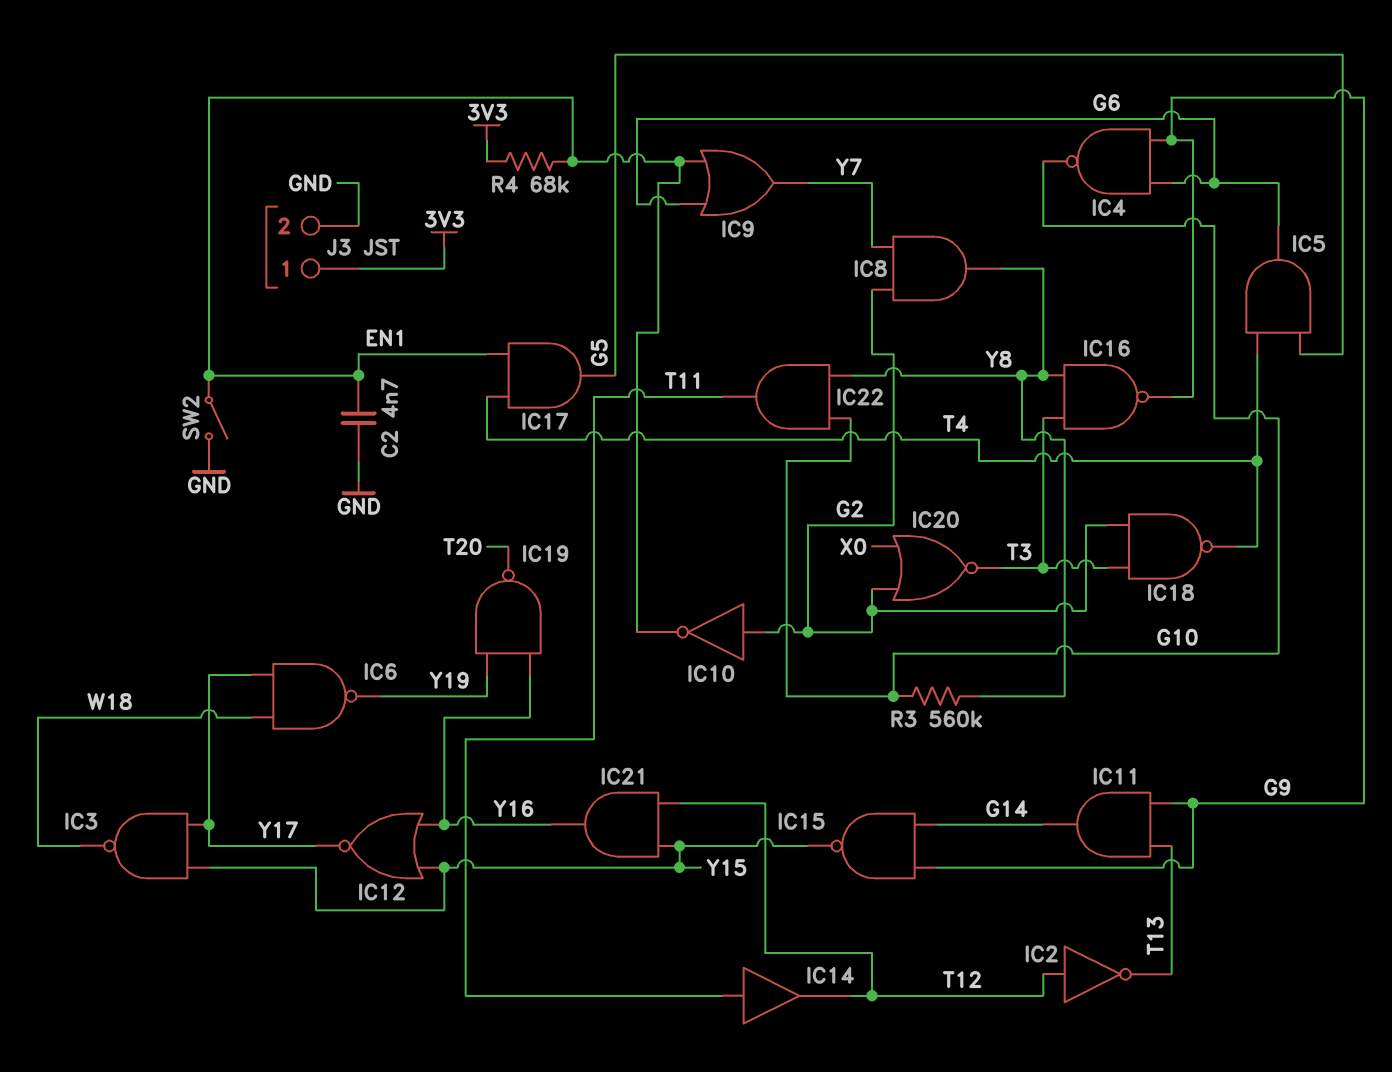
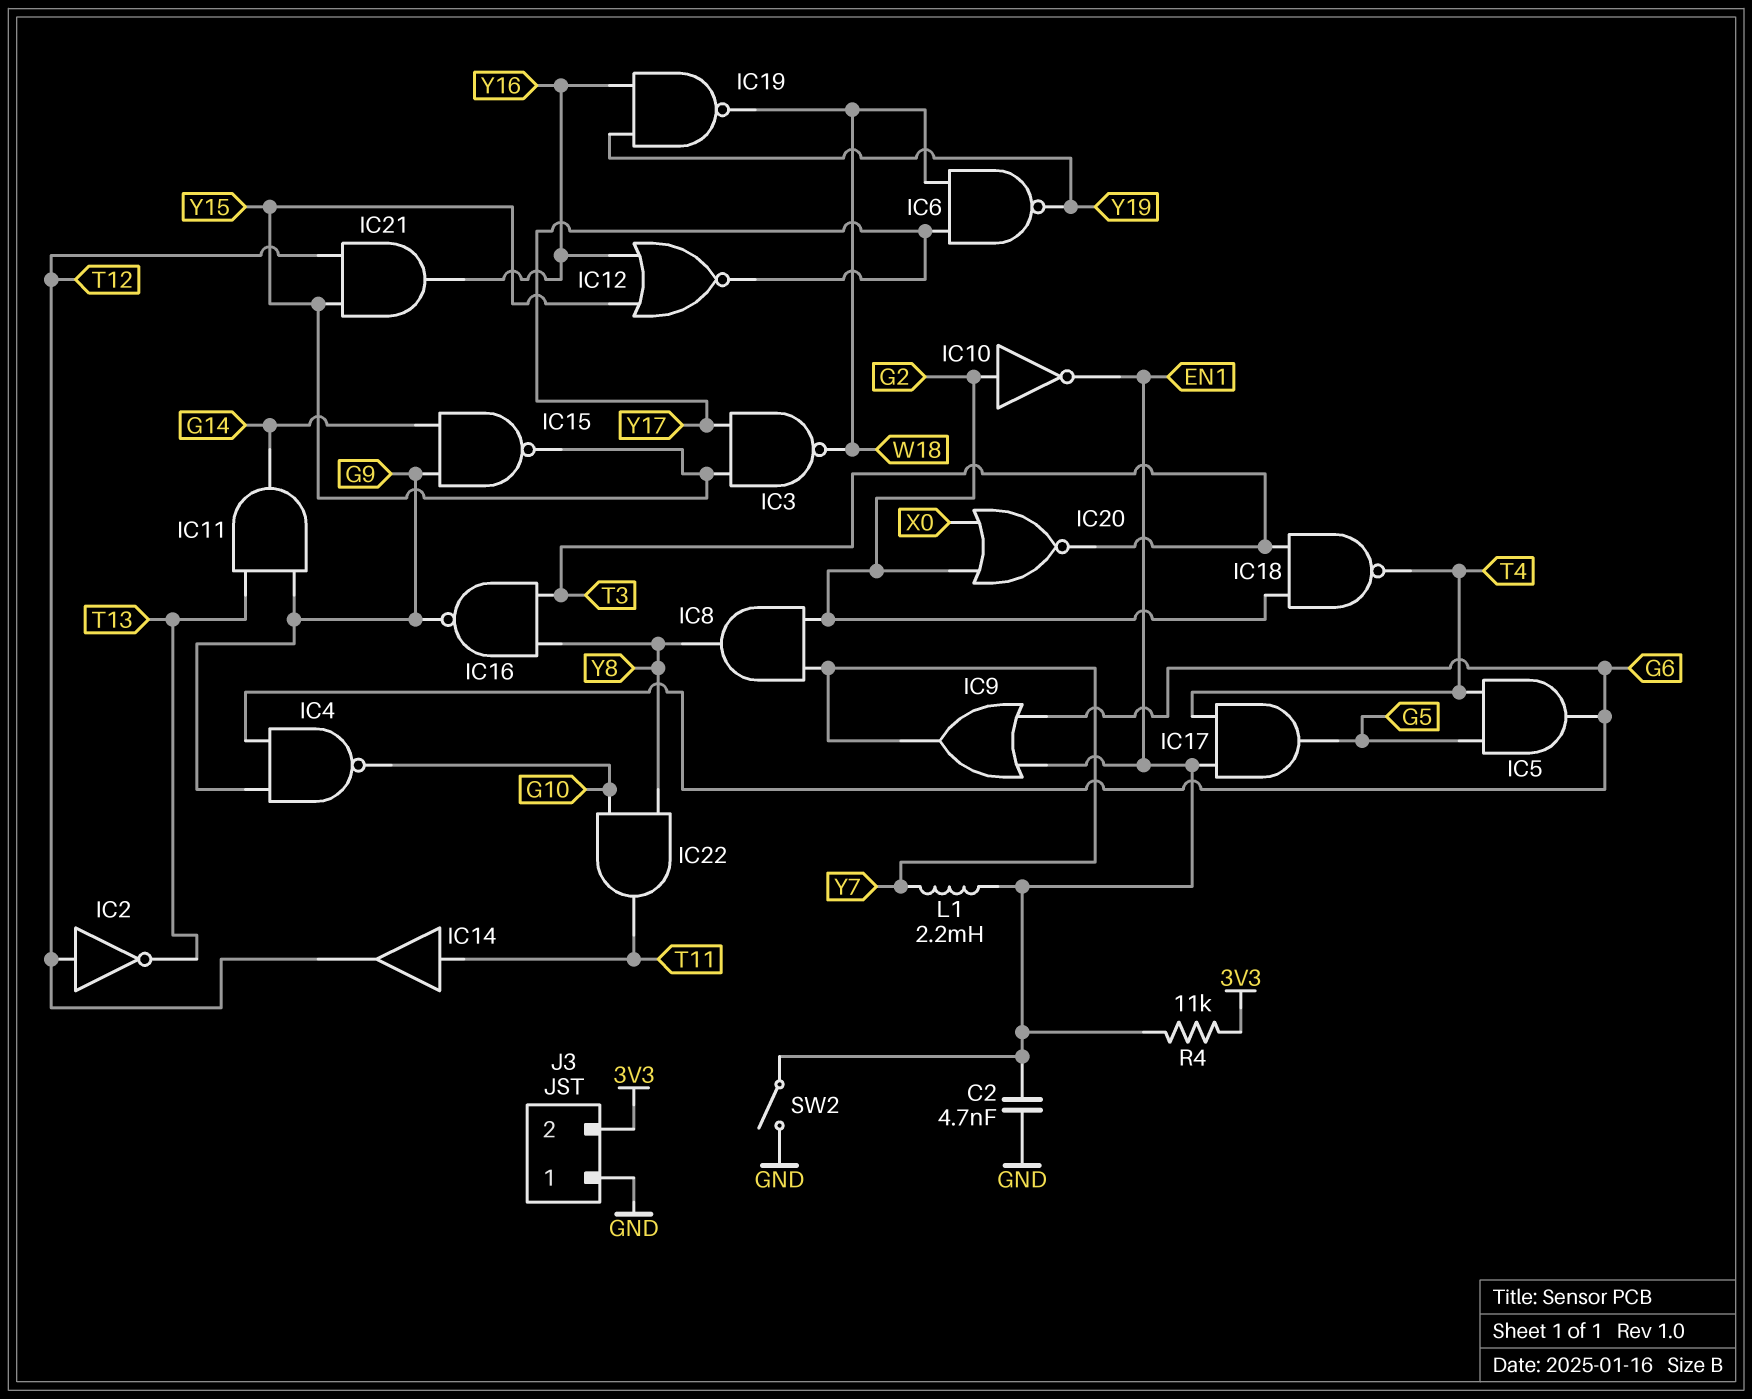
IC19: NAND (in Y16, in Y19, out T20) -> NAND (in Y16, in Y19, out W18)
J3 pin 1: 3V3 -> GND
J3 pin 2: GND -> 3V3
L1: none -> 2.2mH (EN1, Y7)
R3: 560k (G10, Y8) -> none
R4: 68k (3V3, EN1) -> 11k (3V3, EN1)

